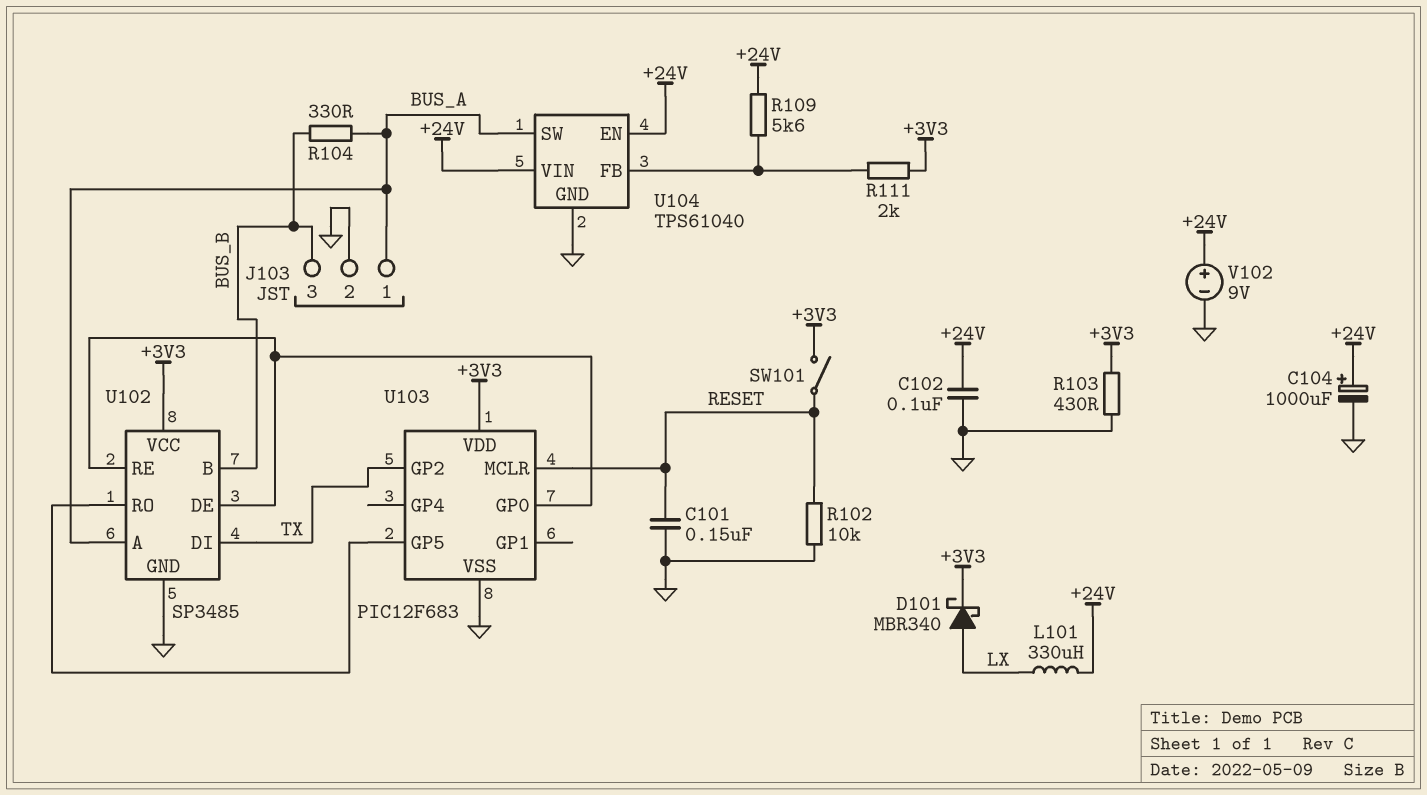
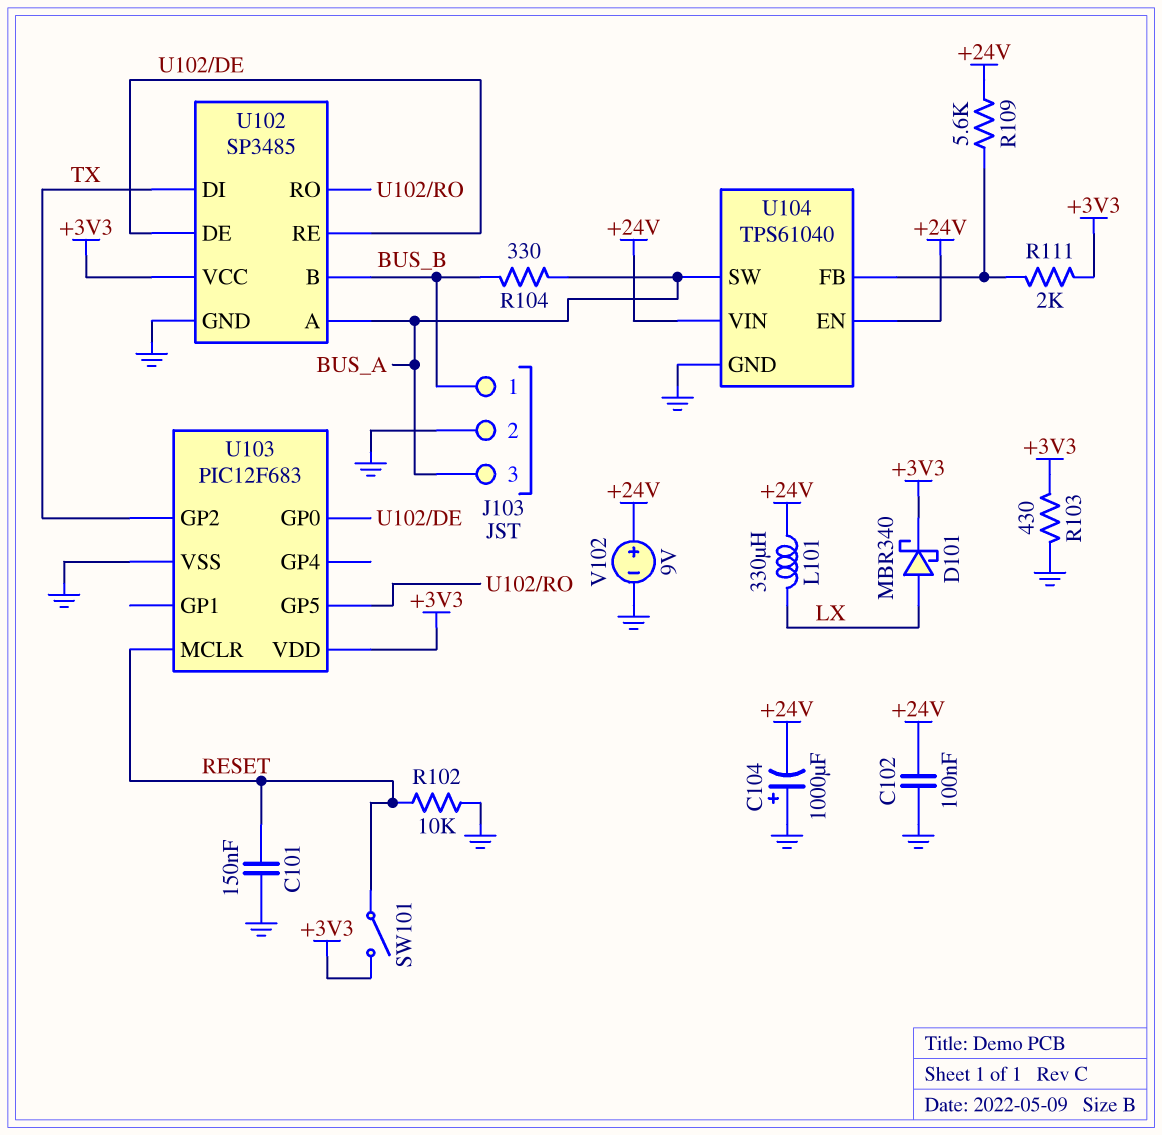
C104: 1000uF (plus +24V, minus GND) -> 1000uF (plus GND, minus +24V)
J103 pin 1: BUS_A -> BUS_B
J103 pin 3: BUS_B -> BUS_A

